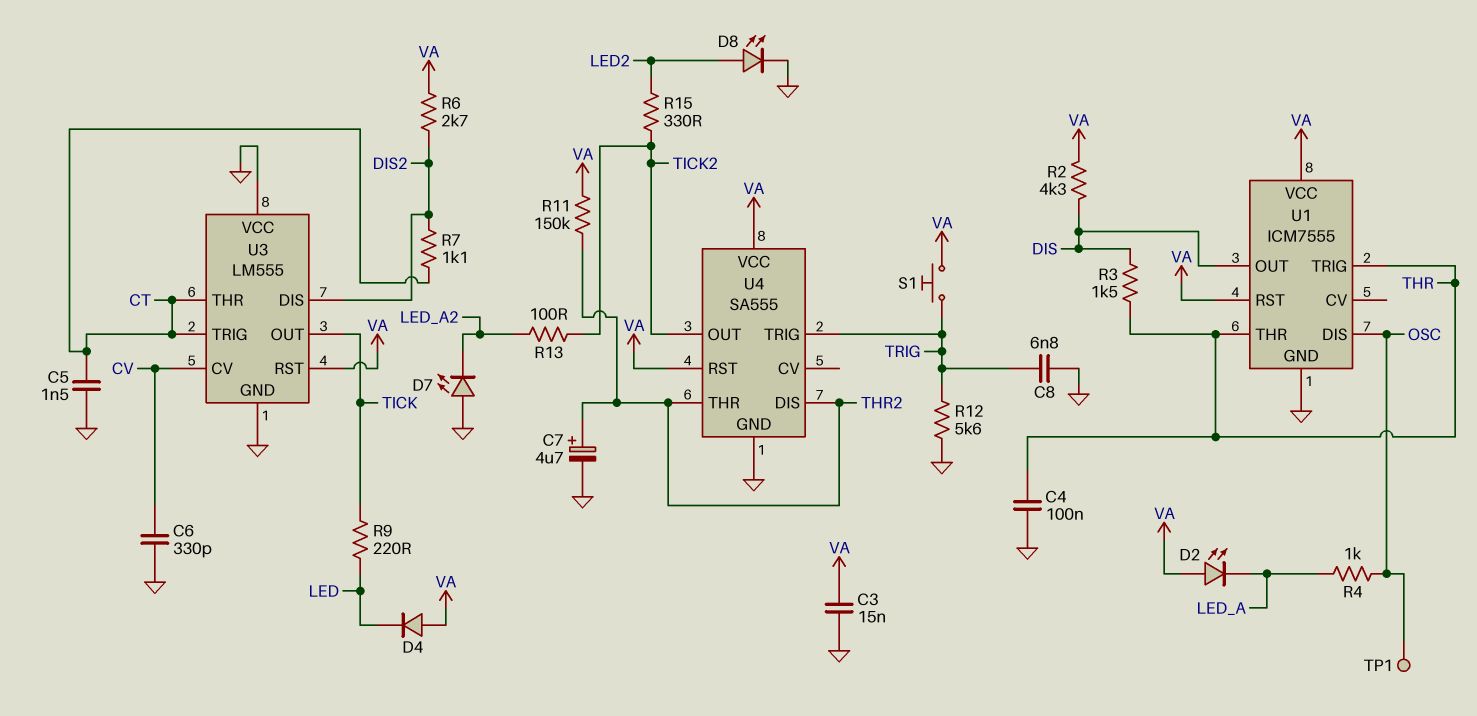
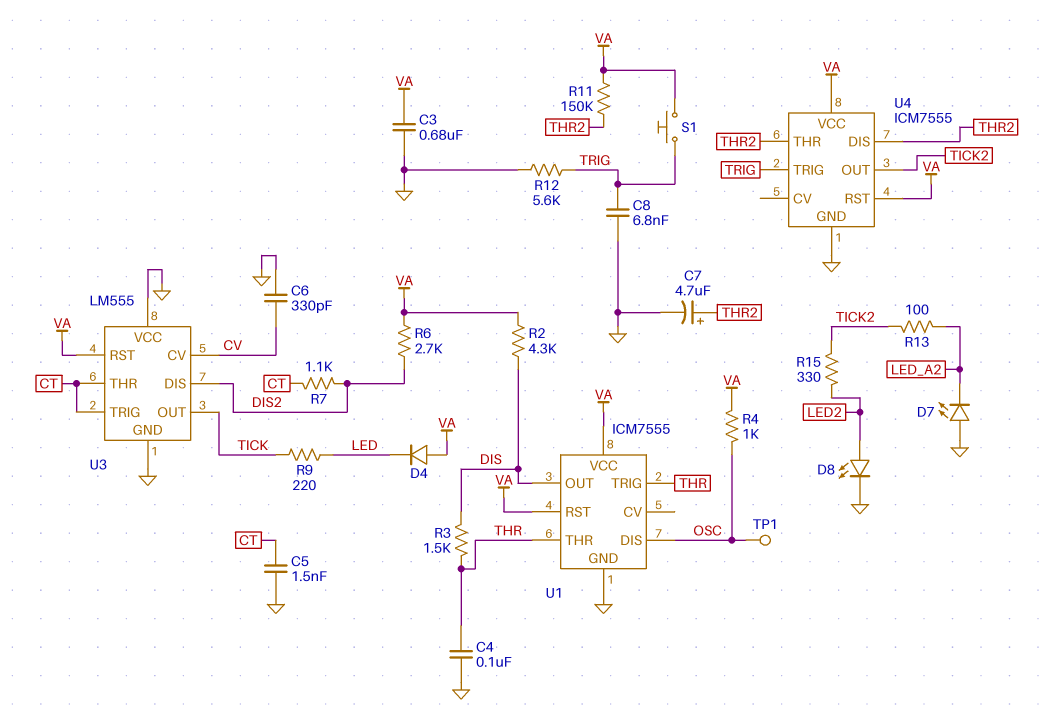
C3: 15nF (GND, VA) -> 680nF (GND, VA)
D2: LED (A VA, K LED_A) -> none
R4: 1k (LED_A, OSC) -> 1k (OSC, VA)
U4: SA555 -> ICM7555

